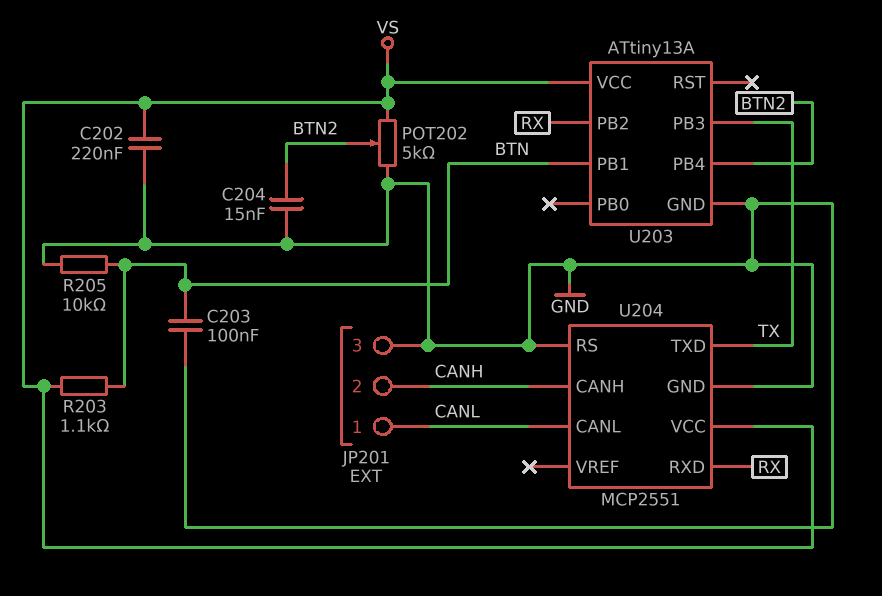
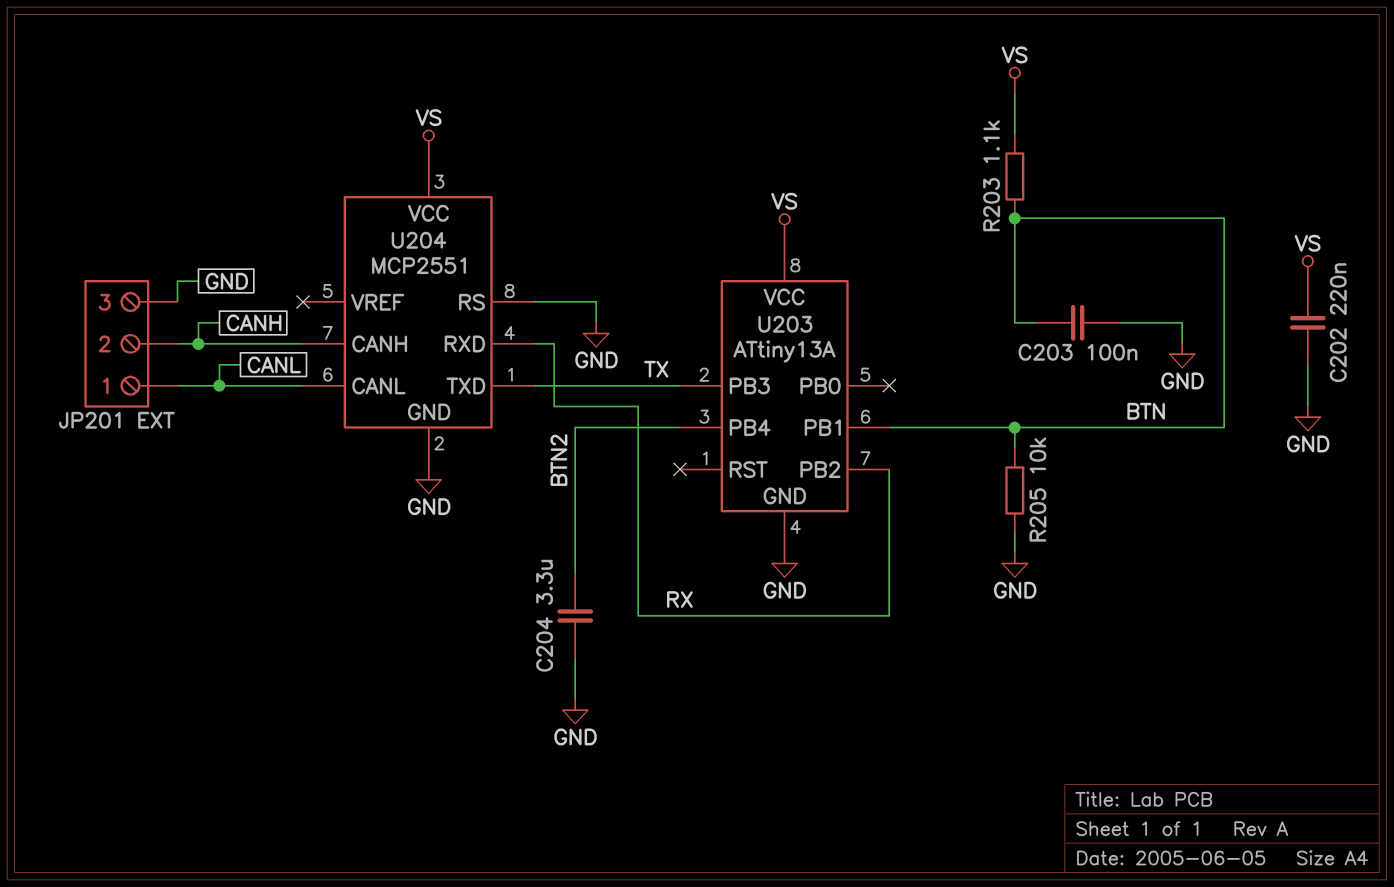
C204: 15nF (BTN2, GND) -> 3.3uF (BTN2, GND)
POT202: 5k (GND, VS, wiper BTN2) -> none

